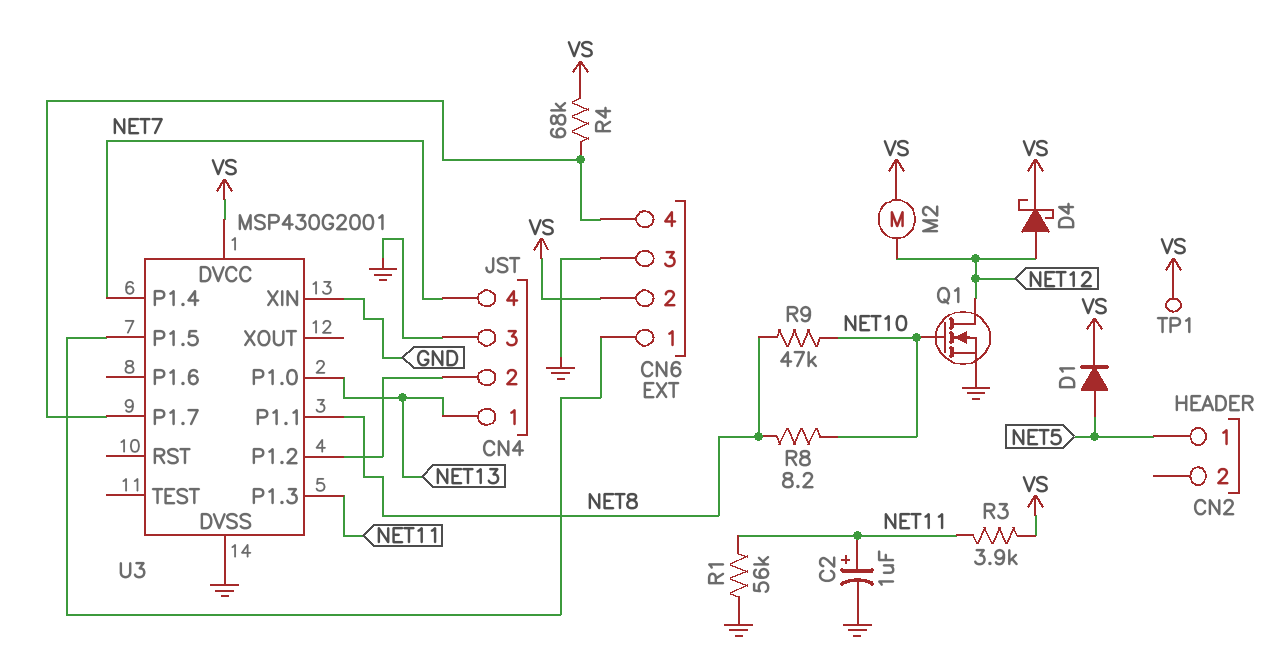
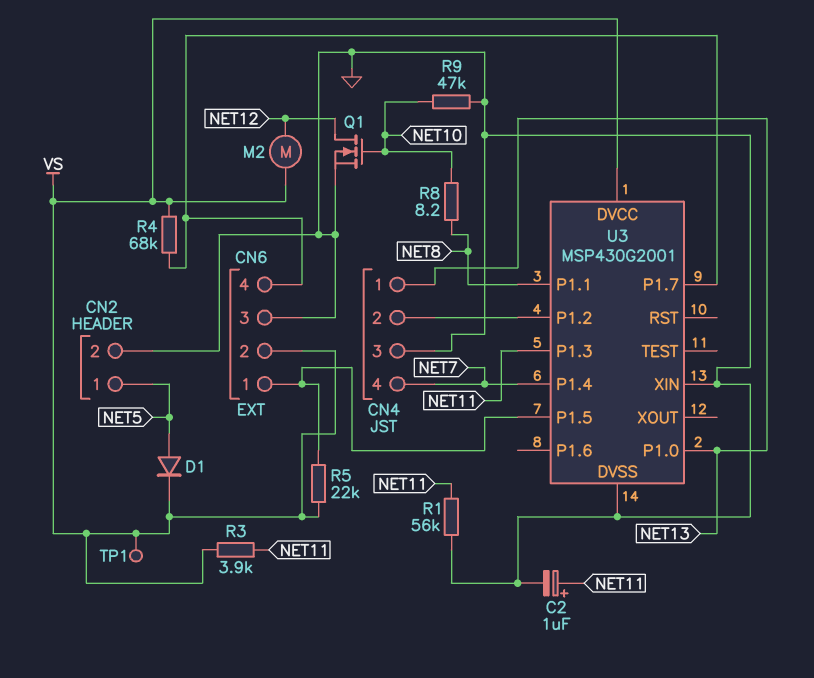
CN2 pin 2: none -> GND
D4: schottky (A NET12, K VS) -> none
R5: none -> 22k (CN6/1, VS)
R9: 47k (NET8, NET10) -> 47k (GND, NET10)

